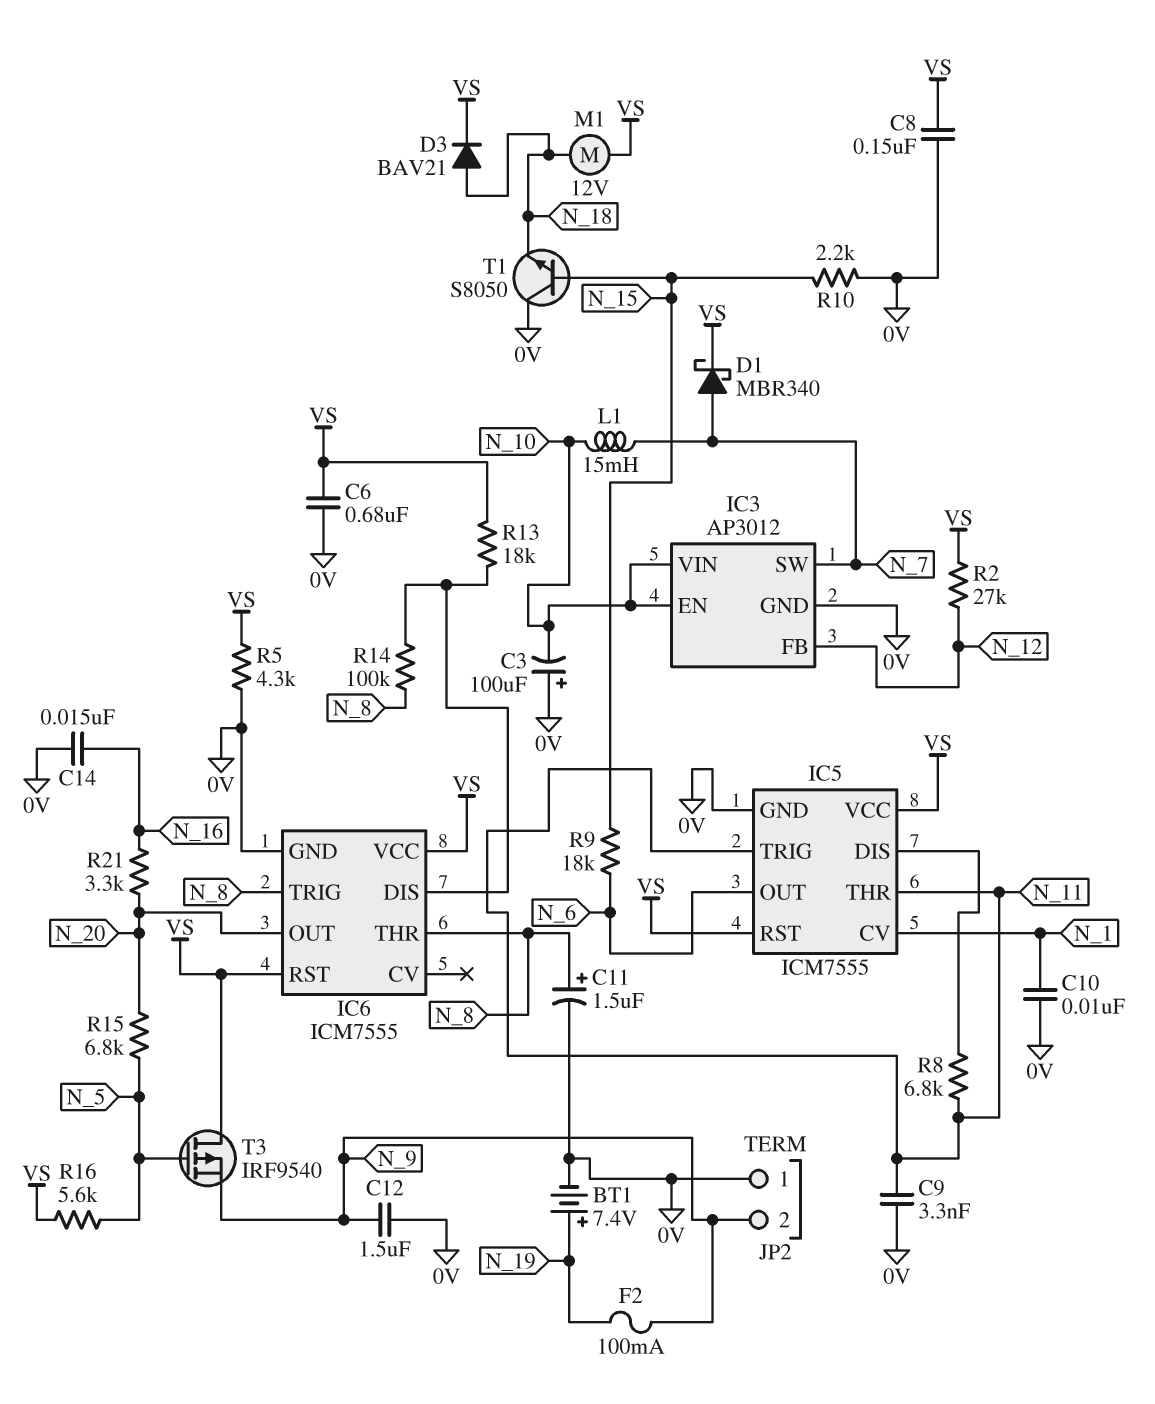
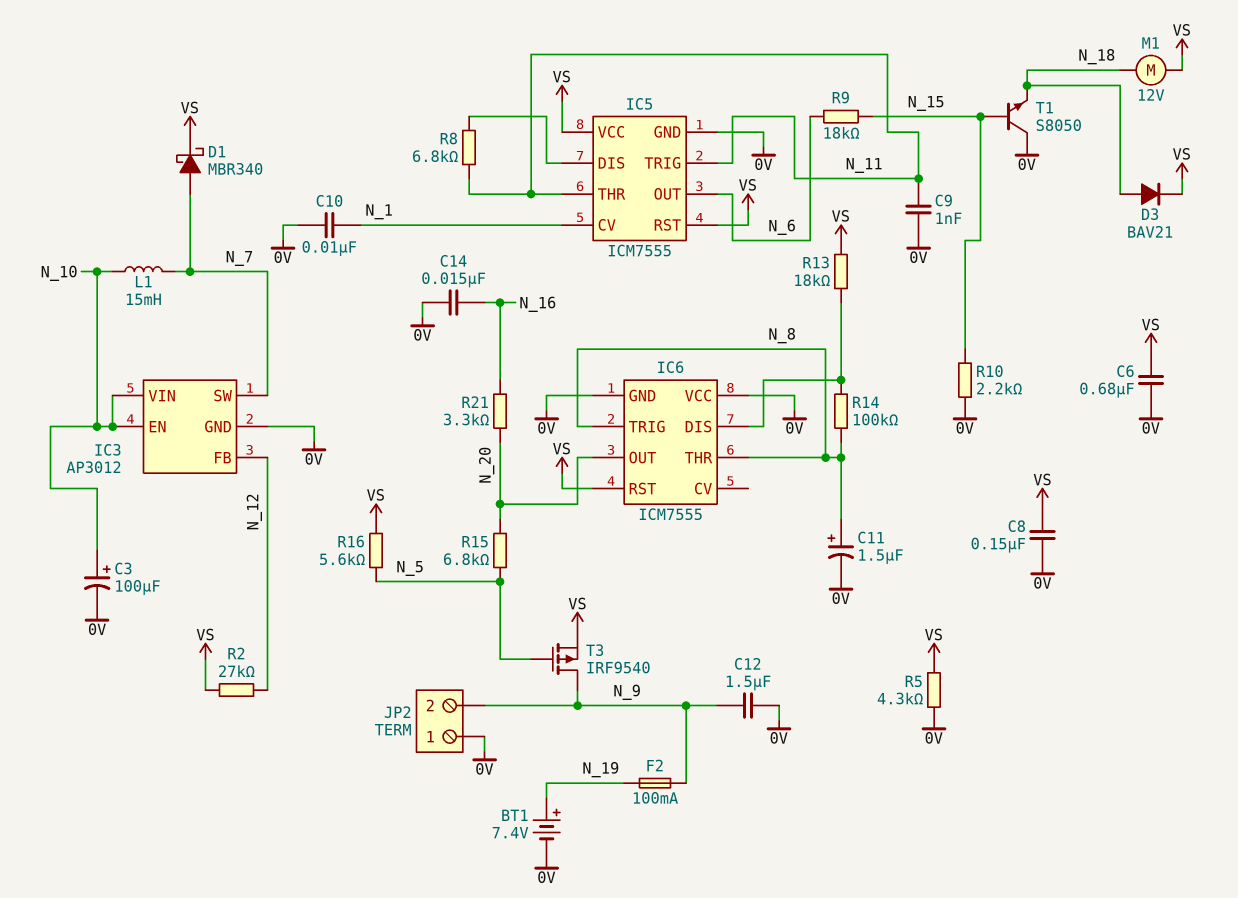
C3: 100uF (plus 0V, minus N_10) -> 100uF (plus N_10, minus 0V)
C9: 3.3nF (0V, N_11) -> 1nF (0V, N_11)
IC6 pin VCC: VS -> 0V
T3: PMOS IRF9540 (G N_5, D VS, S N_9) -> PMOS IRF9540 (G N_5, D N_9, S VS)

